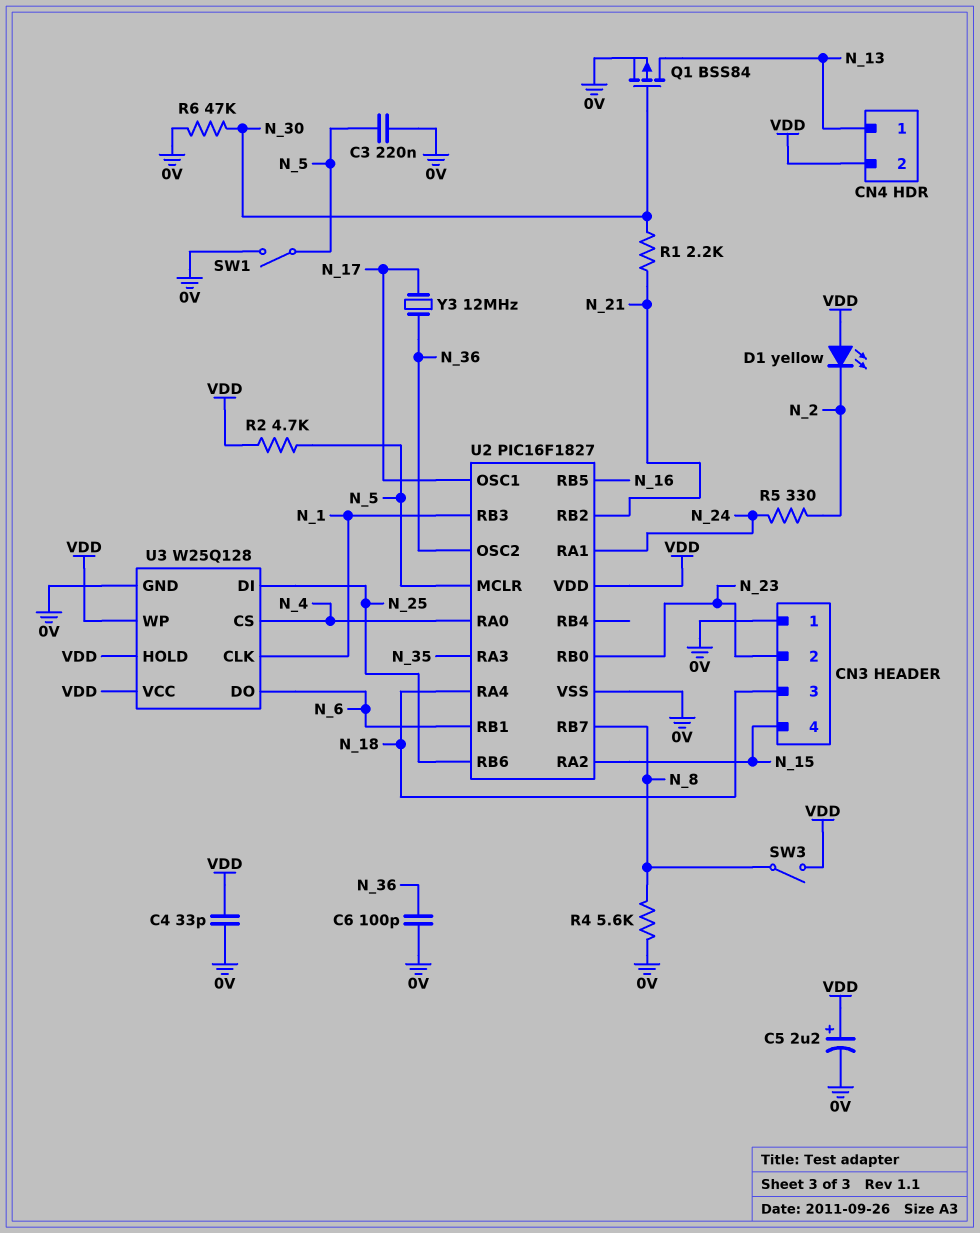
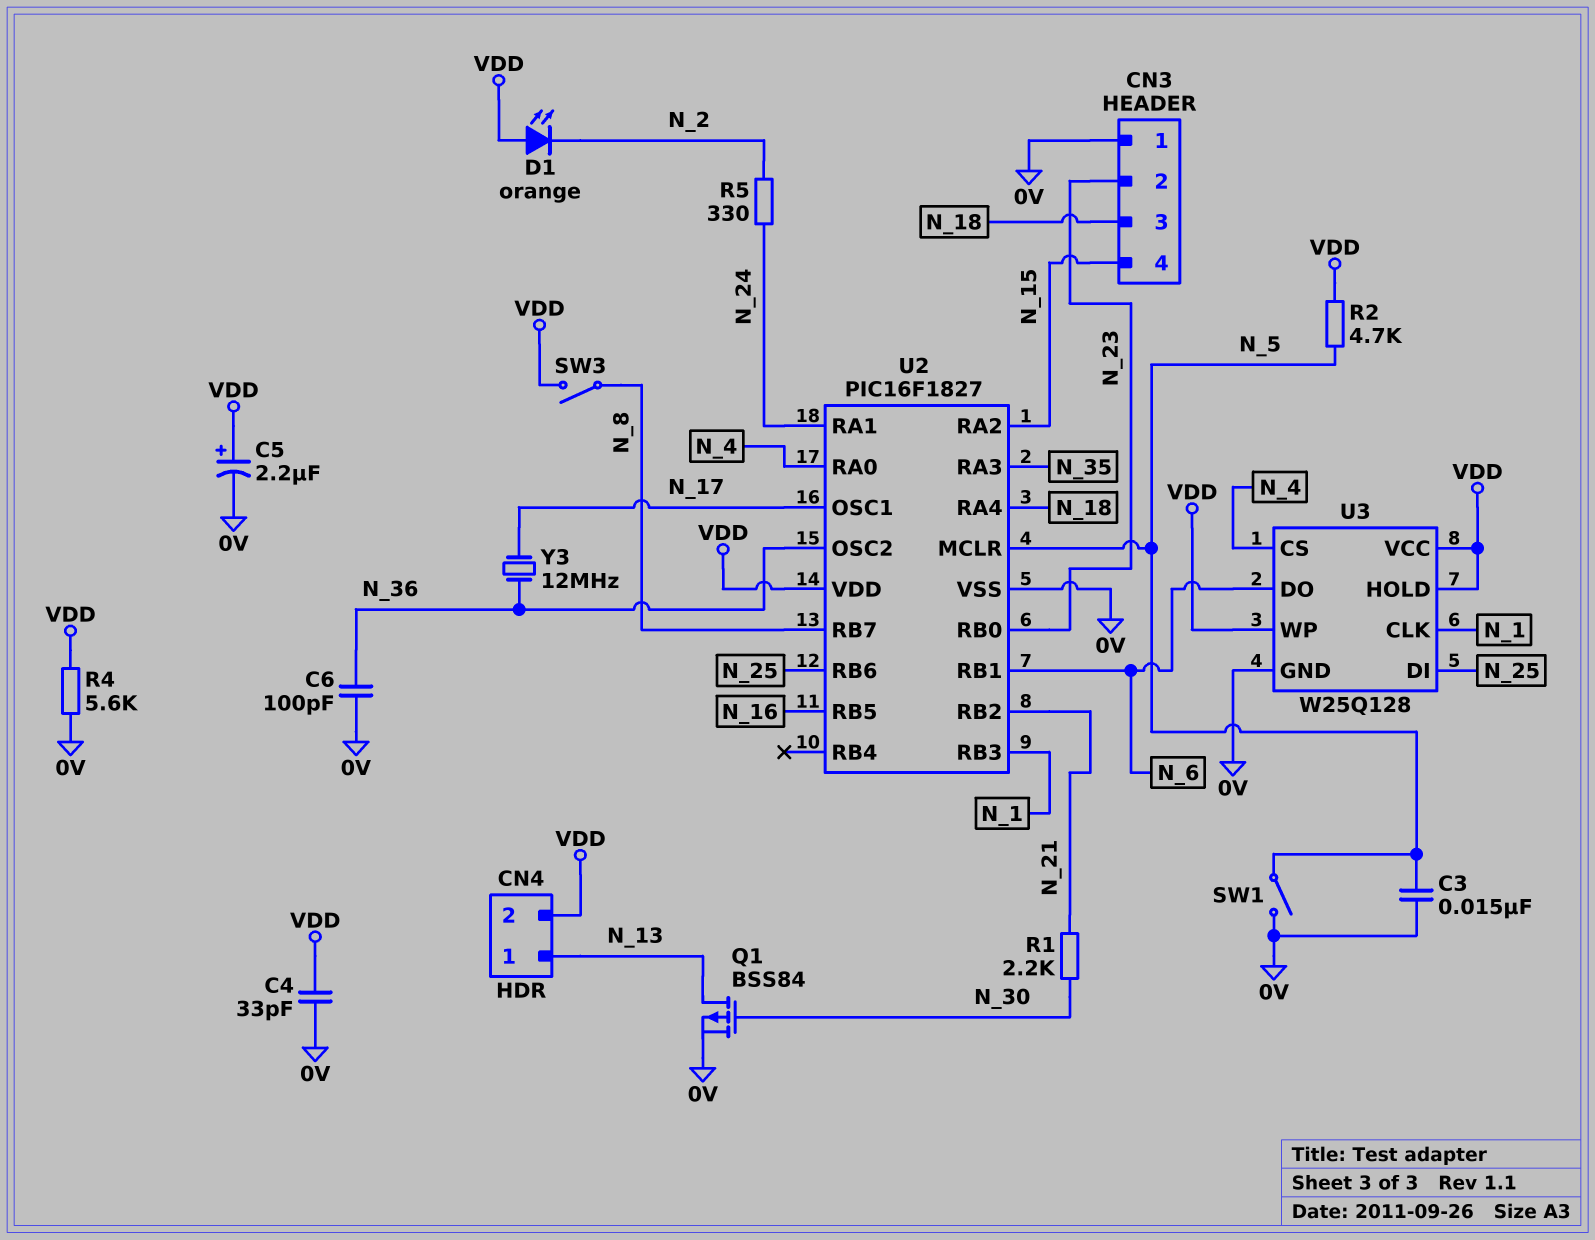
C3: 220nF (0V, N_5) -> 15nF (0V, N_5)
D1: LED yellow (A VDD, K N_2) -> LED orange (A VDD, K N_2)
R4: 5.6k (0V, N_8) -> 5.6k (0V, VDD)
R6: 47k (0V, N_30) -> none

